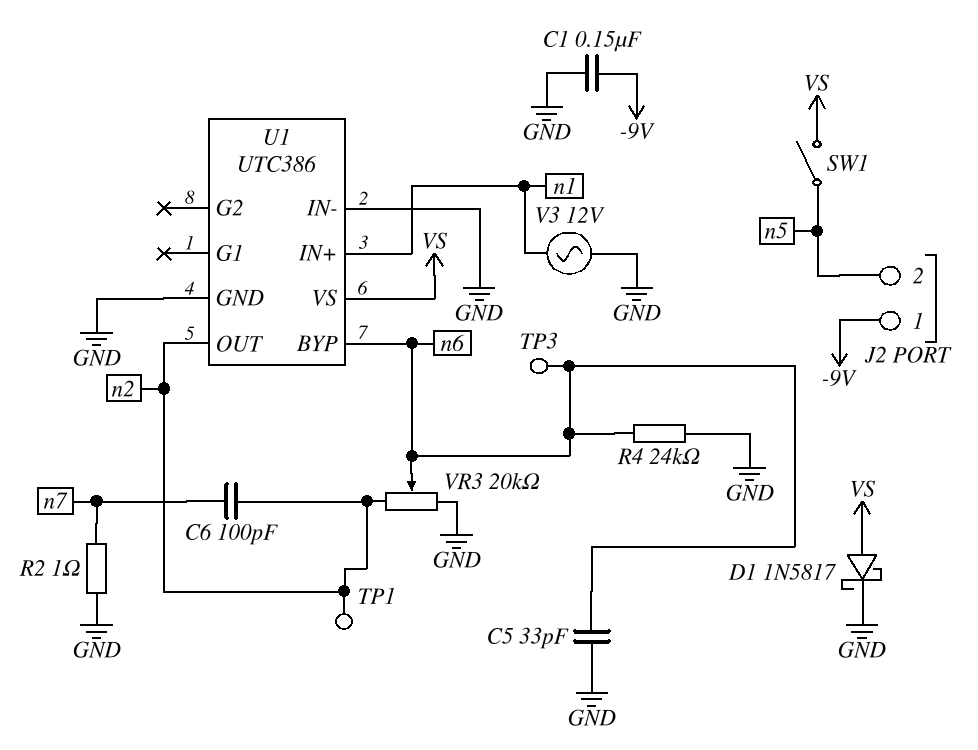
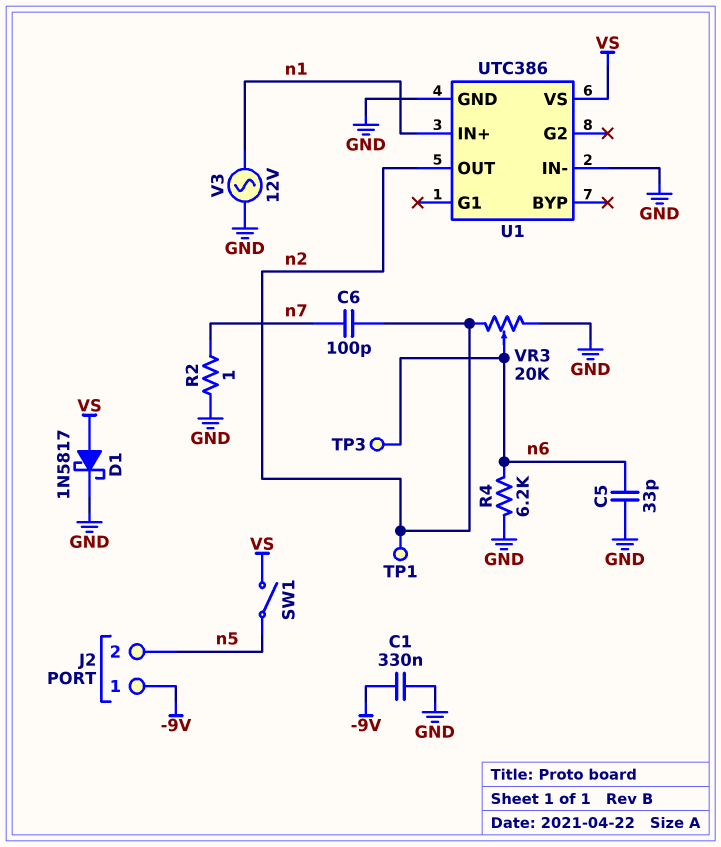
C1: 150nF (-9V, GND) -> 330nF (-9V, GND)
R4: 24k (GND, n6) -> 6.2k (GND, n6)
U1 pin BYP: n6 -> none

